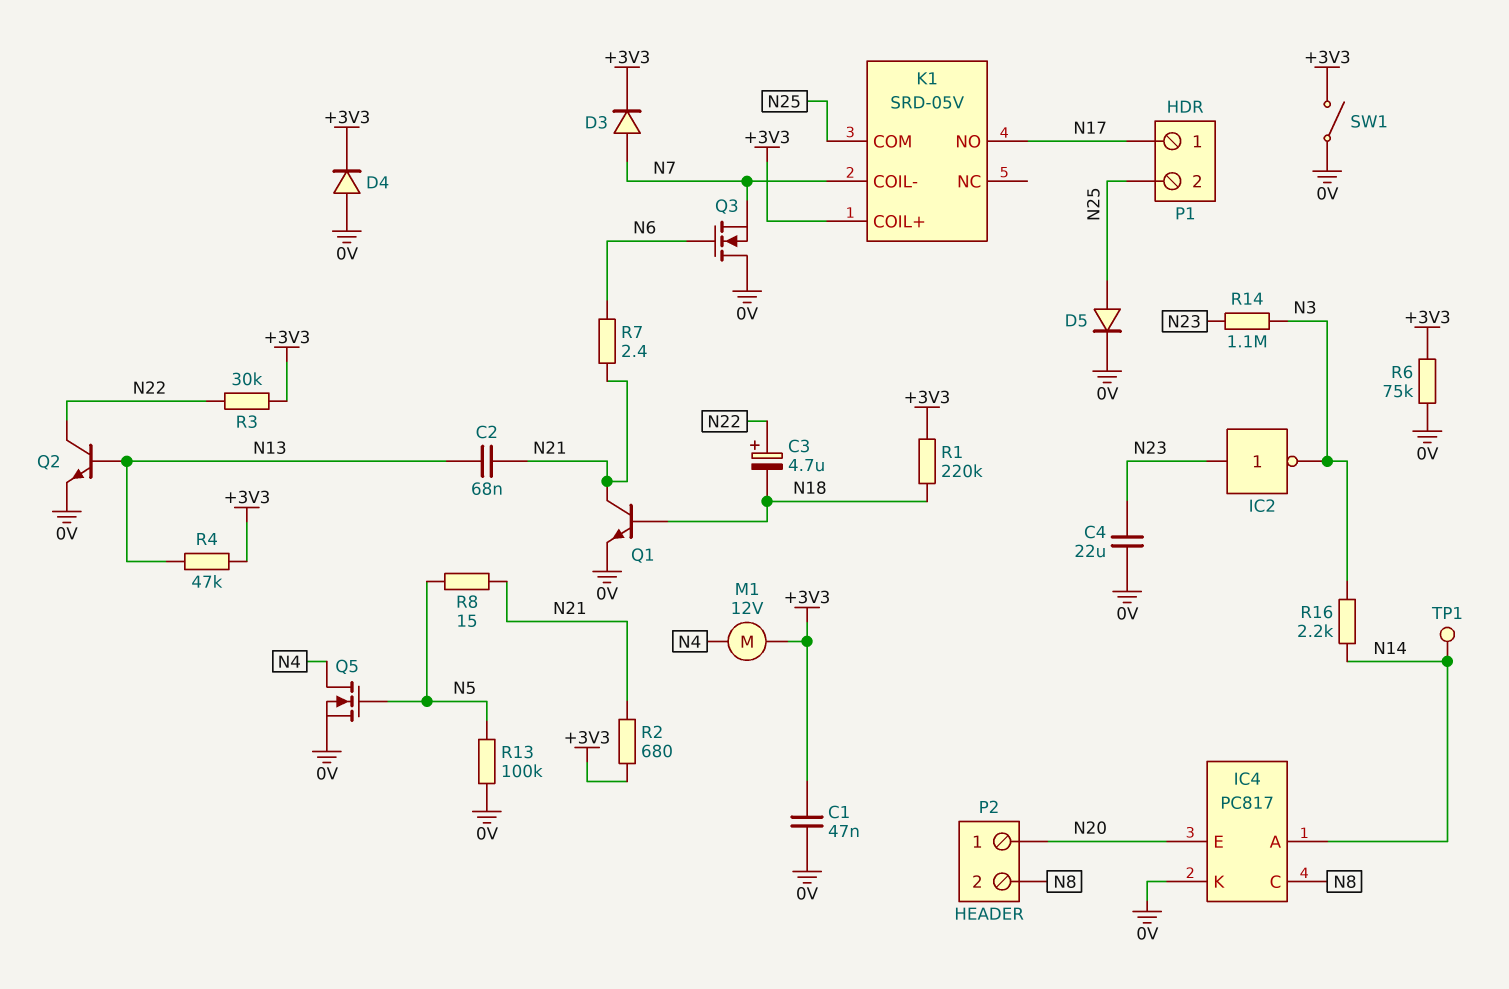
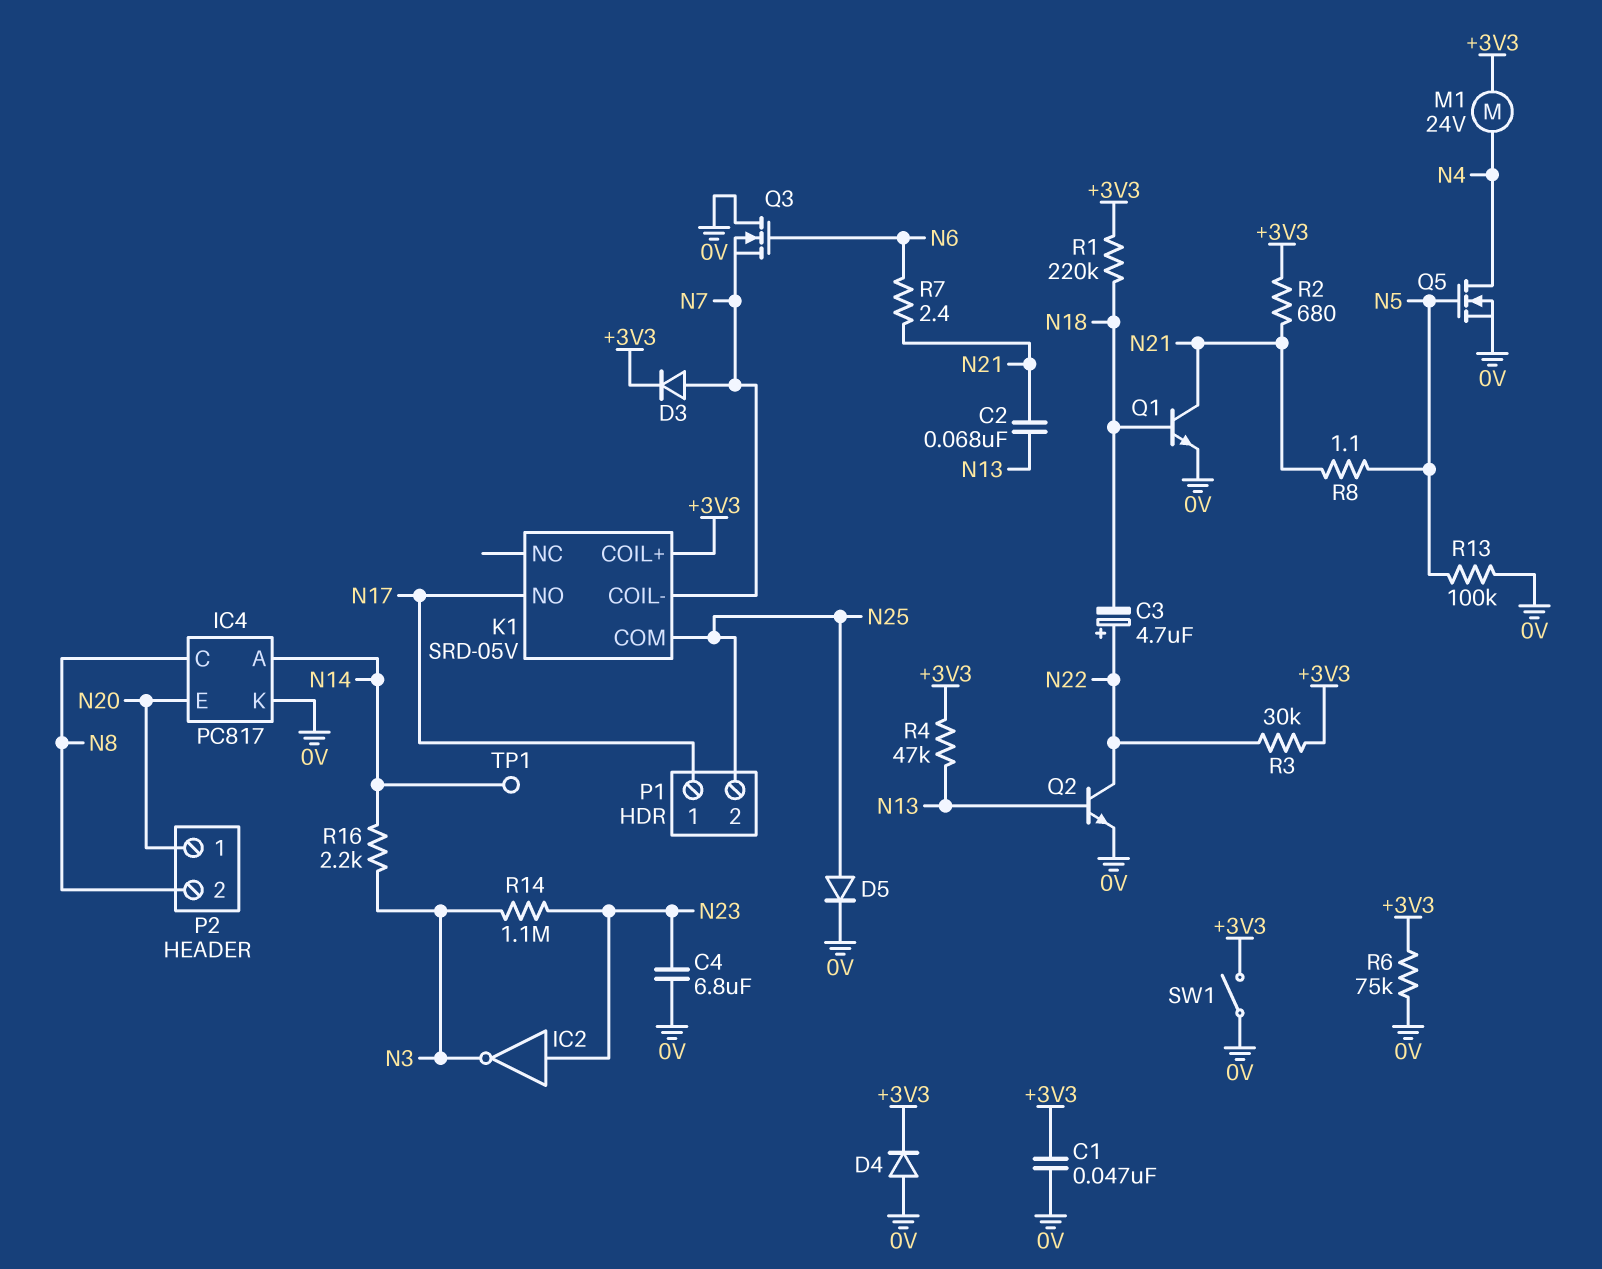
C4: 22uF (0V, N23) -> 6.8uF (0V, N23)
M1: motor 12V (+3V3, N4) -> motor 24V (+3V3, N4)
R8: 15 (N5, N21) -> 1.1 (N5, N21)

